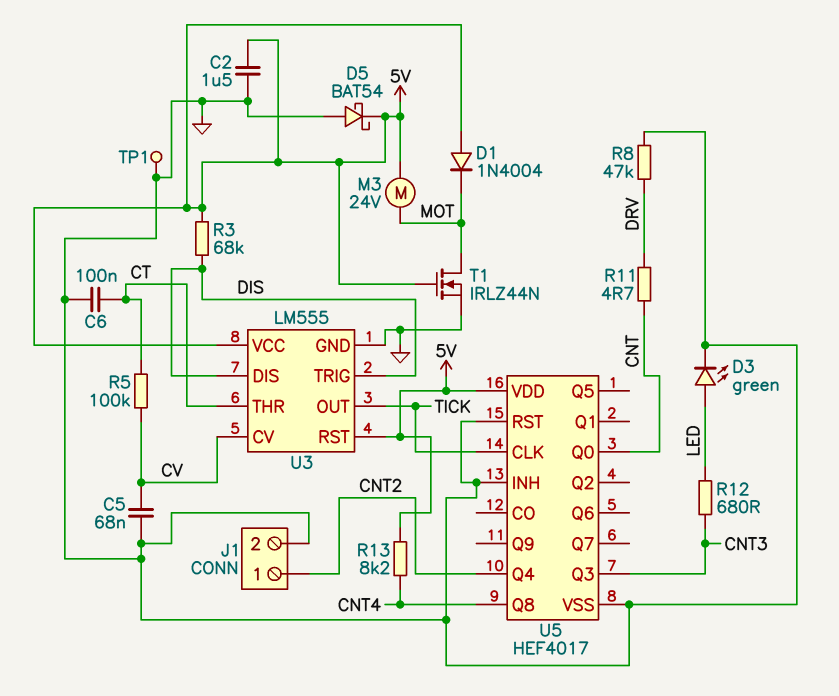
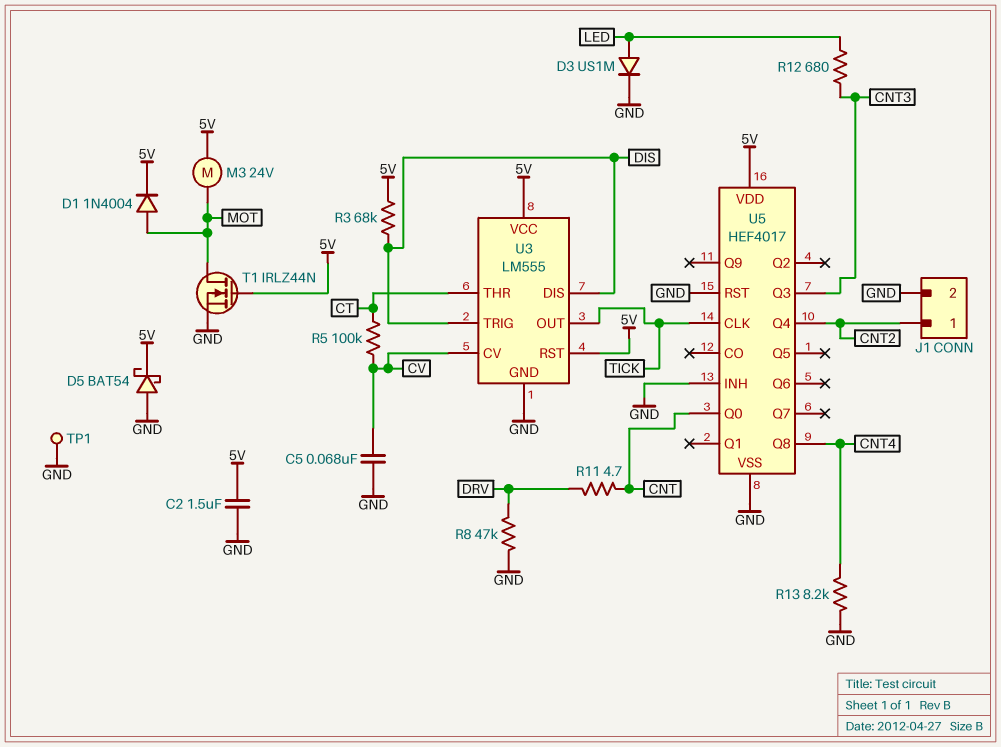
C6: 100nF (CT, GND) -> none
D1: diode 1N4004 (A 5V, K MOT) -> diode 1N4004 (A MOT, K 5V)
D3: LED green (A LED, K GND) -> diode US1M (A LED, K GND)
R13: 8.2k (5V, CNT4) -> 8.2k (CNT4, GND)

